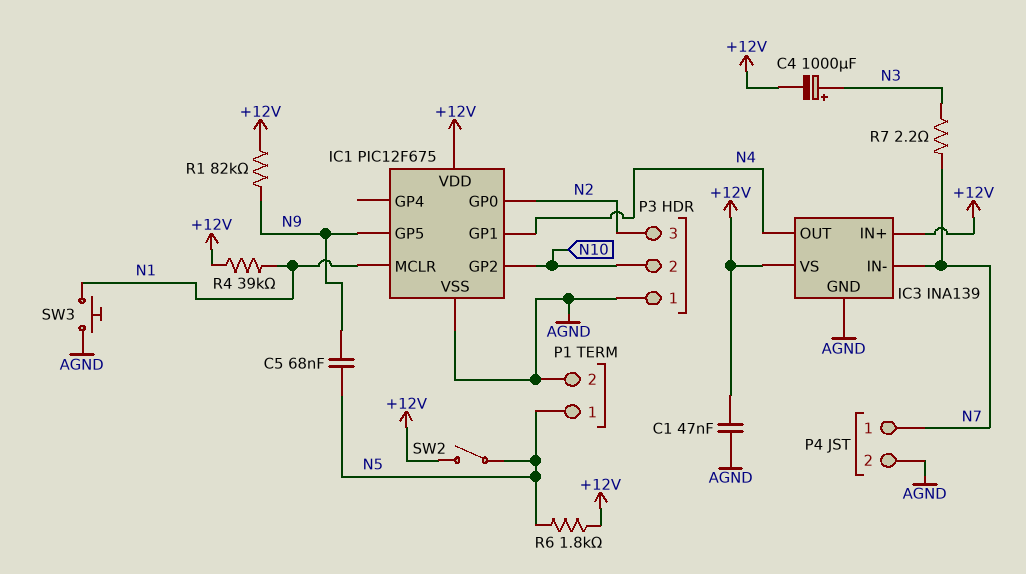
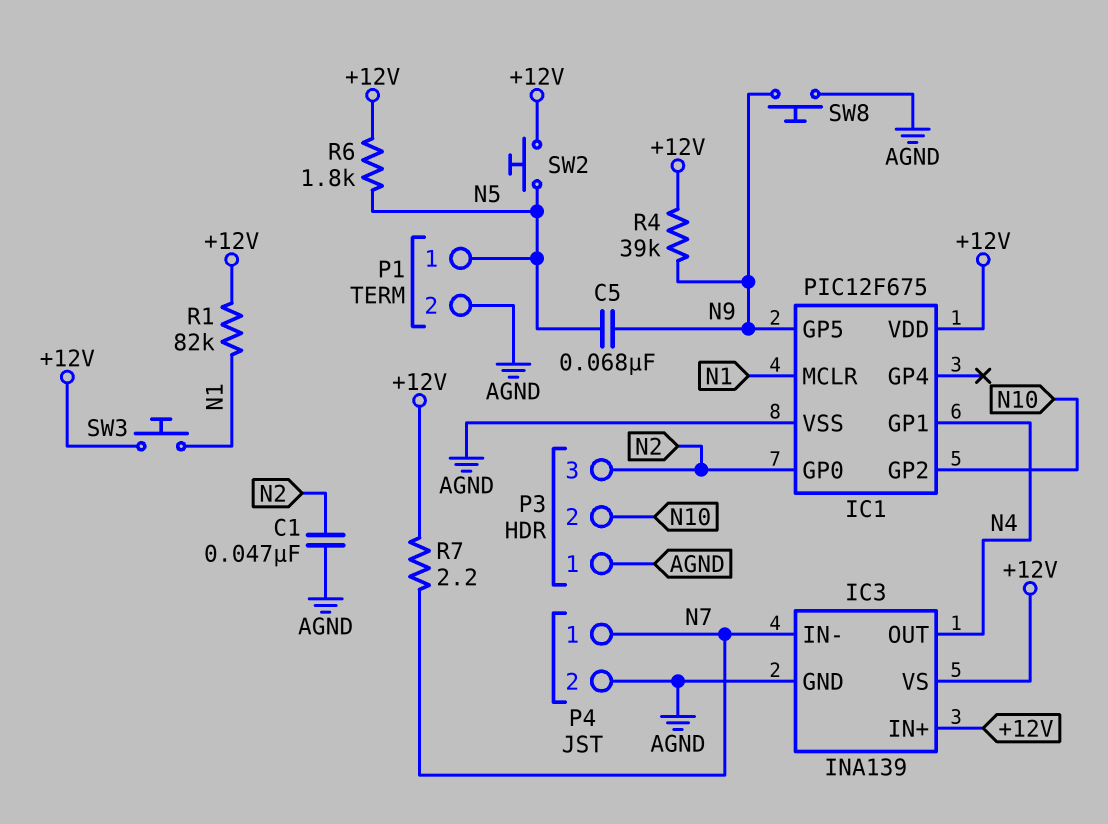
C1: 47nF (+12V, AGND) -> 47nF (AGND, N2)
C4: 1000uF (plus N3, minus +12V) -> none
R1: 82k (+12V, N9) -> 82k (+12V, N1)
R4: 39k (+12V, N1) -> 39k (+12V, N9)
R7: 2.2 (N3, N7) -> 2.2 (+12V, N7)
SW2: switch (+12V, N5) -> button (+12V, N5)
SW3: button (AGND, N1) -> button (+12V, N1)
SW8: none -> button (AGND, N9)

